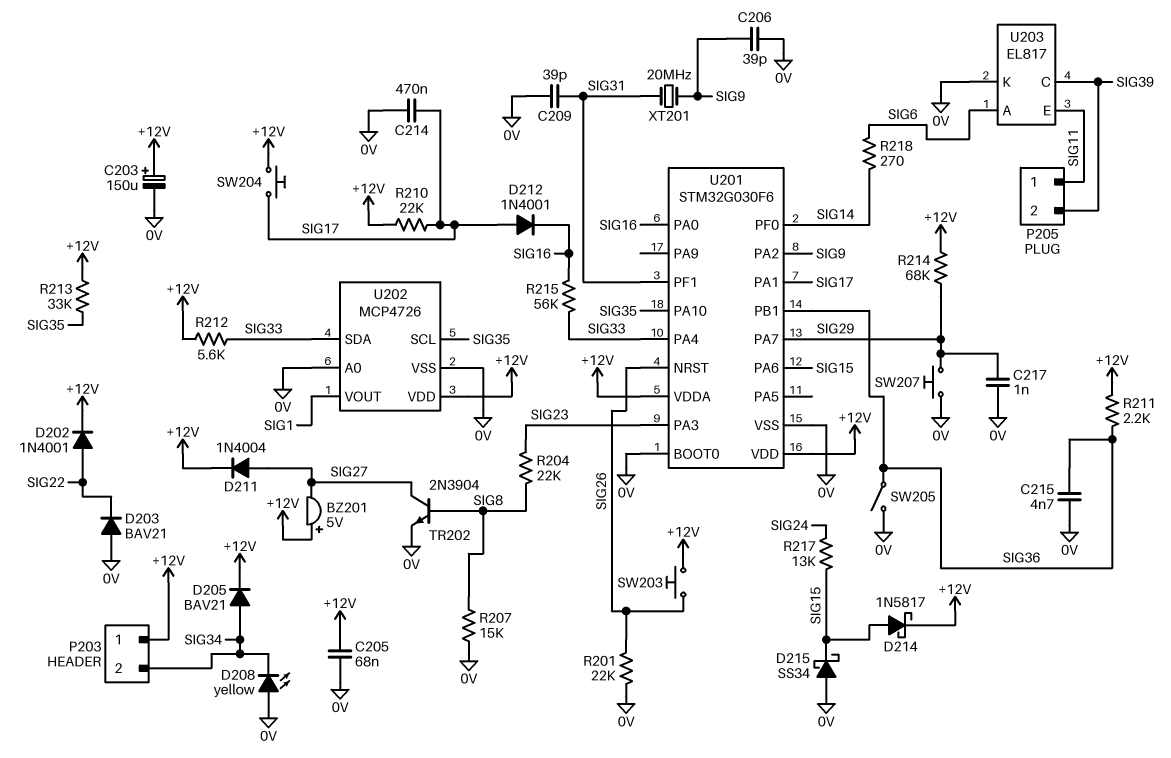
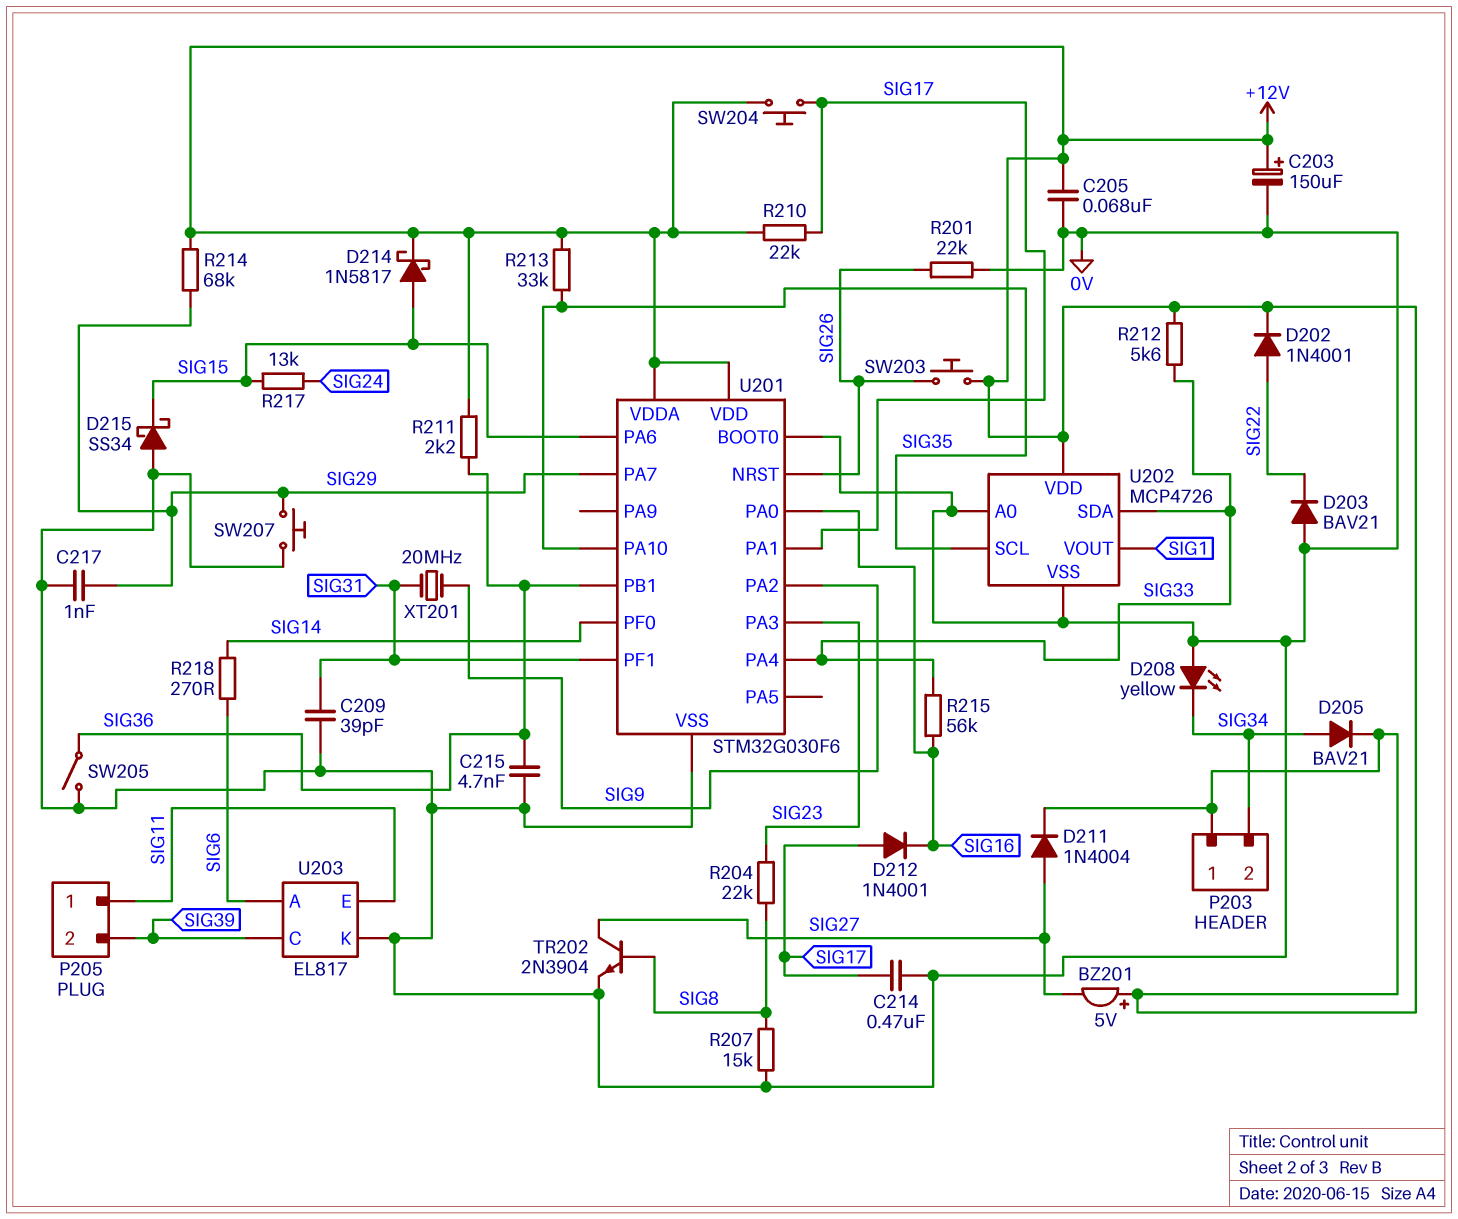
C206: 39pF (0V, SIG9) -> none

